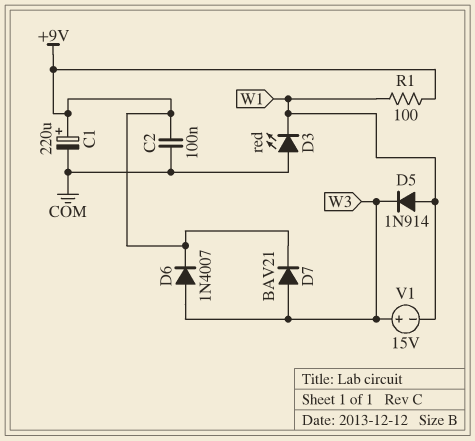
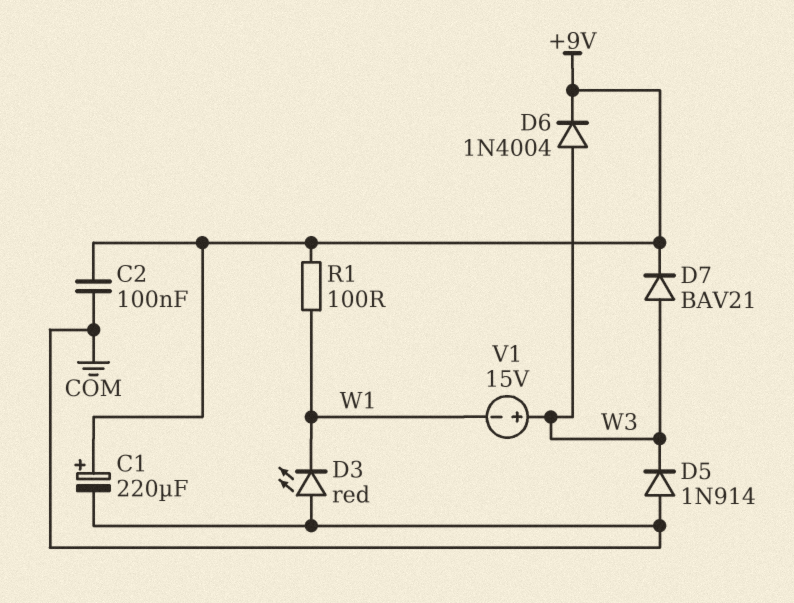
D5: diode 1N914 (A W1, K W3) -> diode 1N914 (A COM, K W3)
D6: diode 1N4007 (A W3, K +9V) -> diode 1N4004 (A W3, K +9V)

